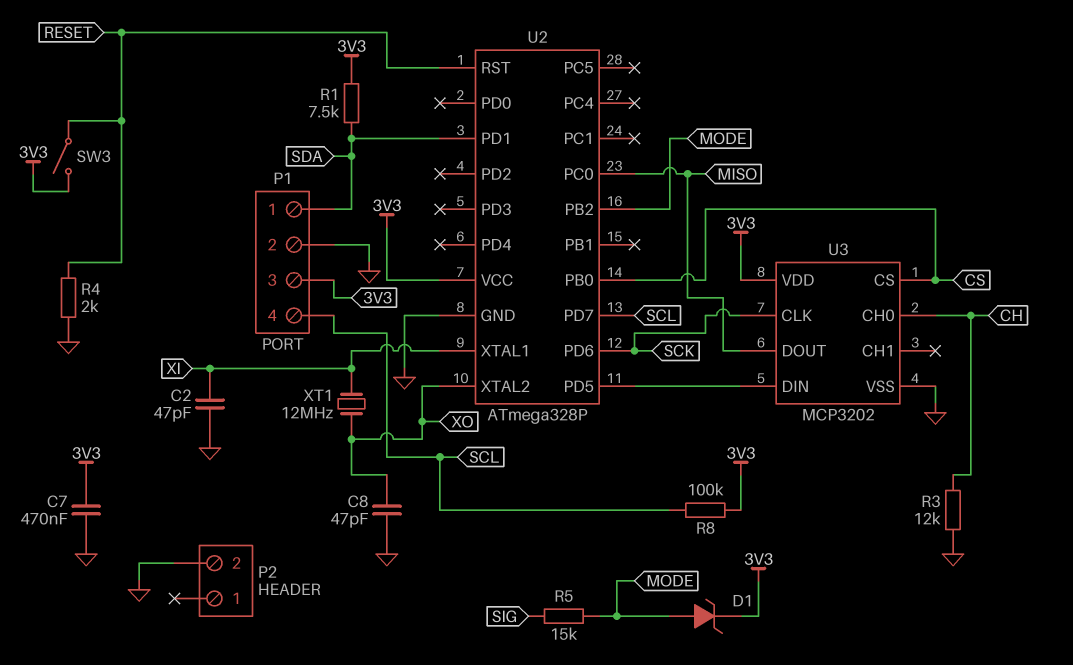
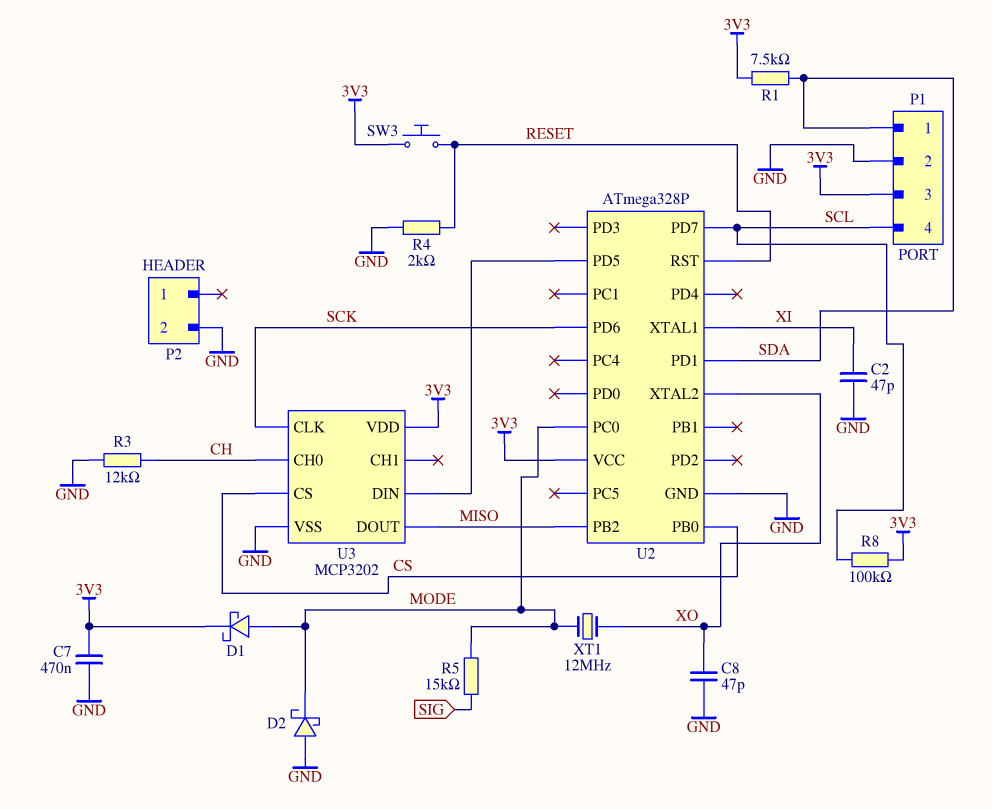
D1: zener (A MODE, K 3V3) -> schottky (A MODE, K 3V3)
D2: none -> schottky (A GND, K MODE)
SW3: switch (3V3, RESET) -> button (3V3, RESET)
U2 pin PB2: MODE -> MISO
U2 pin PC0: MISO -> MODE
XT1: 12MHz (XI, XO) -> 12MHz (MODE, XO)

